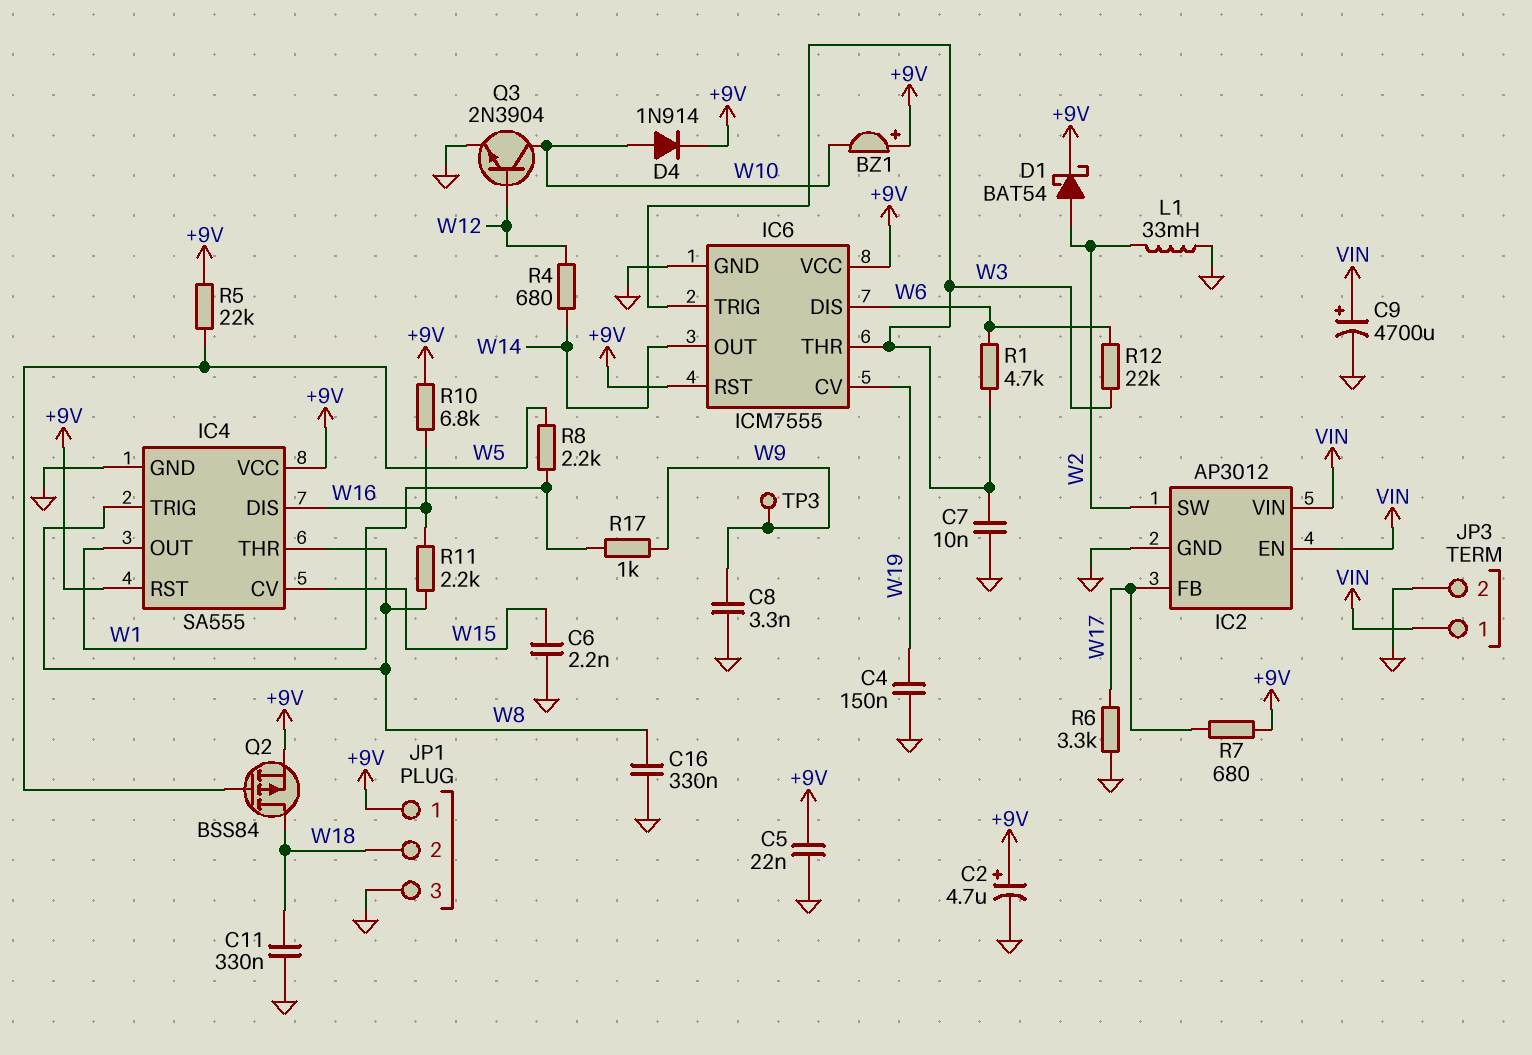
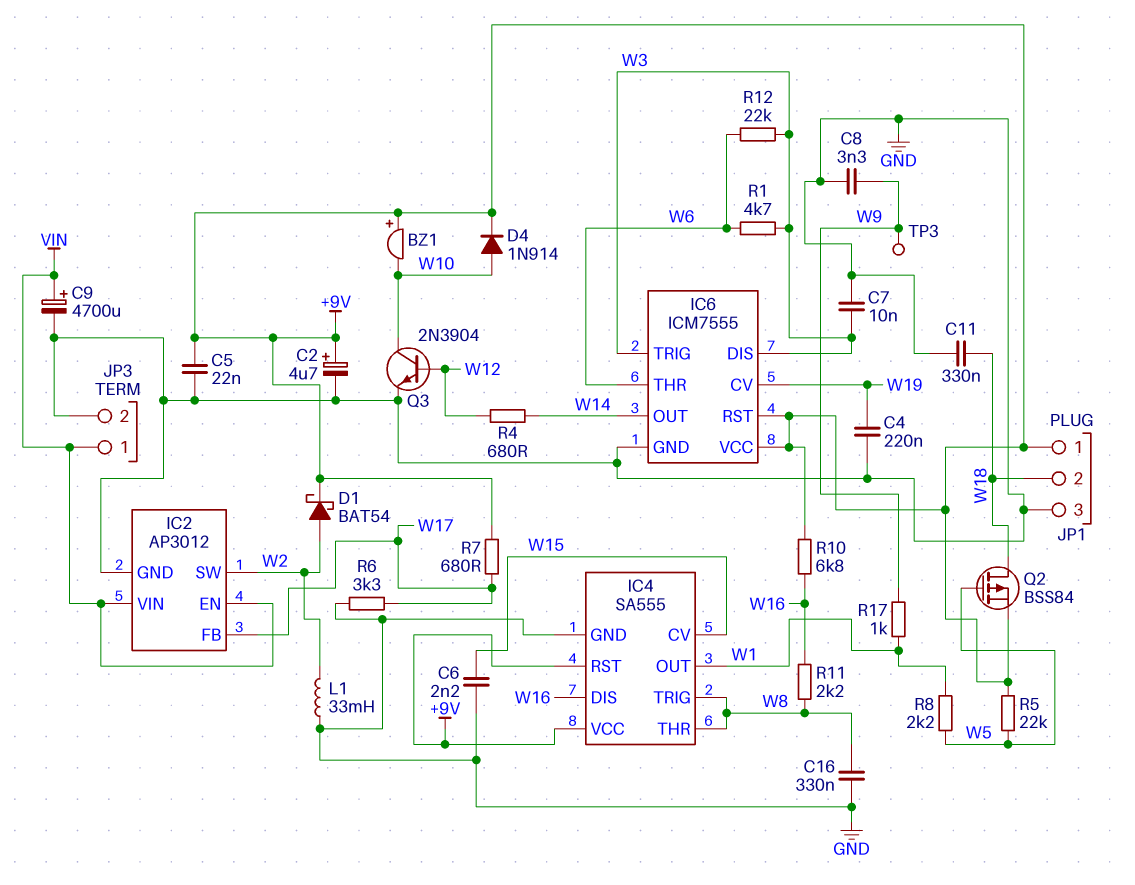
C4: 150nF (GND, W19) -> 220nF (GND, W19)
IC6 pin DIS: W6 -> W3
IC6 pin THR: W3 -> W6

